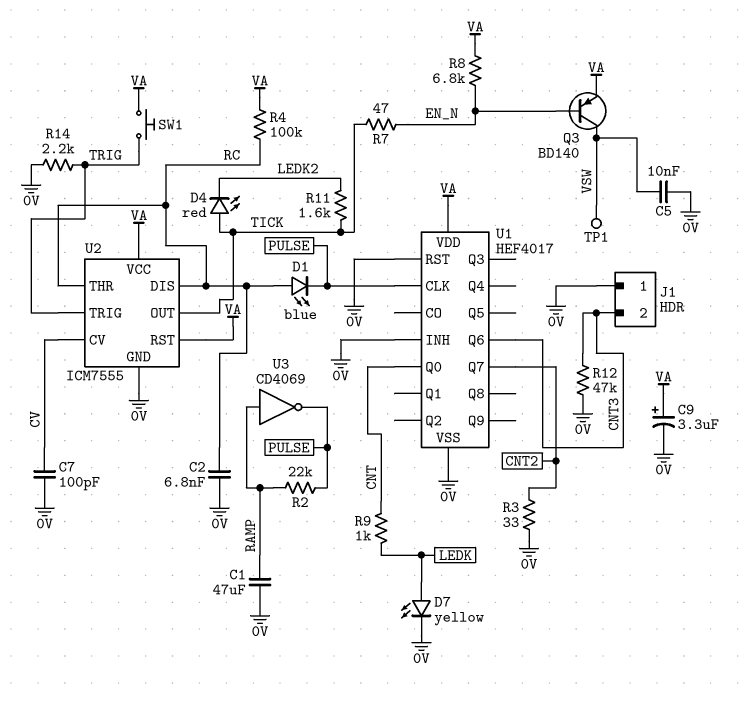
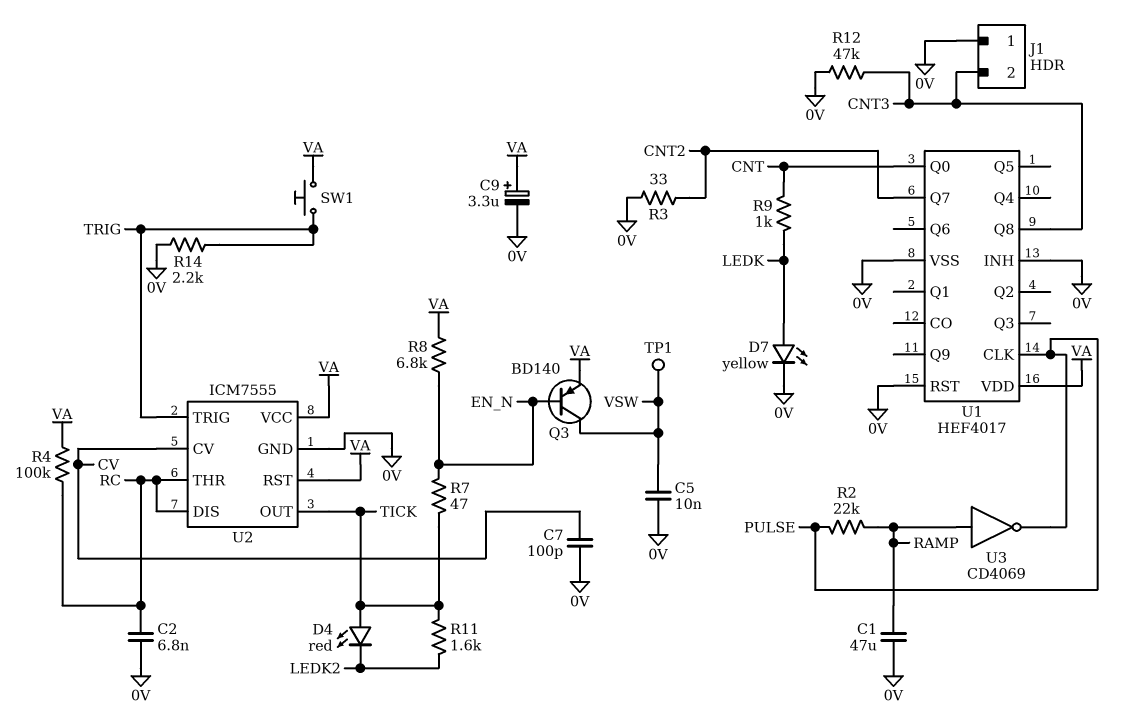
D1: LED blue (A RC, K PULSE) -> none
U1 pin Q6: CNT3 -> none
U1 pin Q8: none -> CNT3

